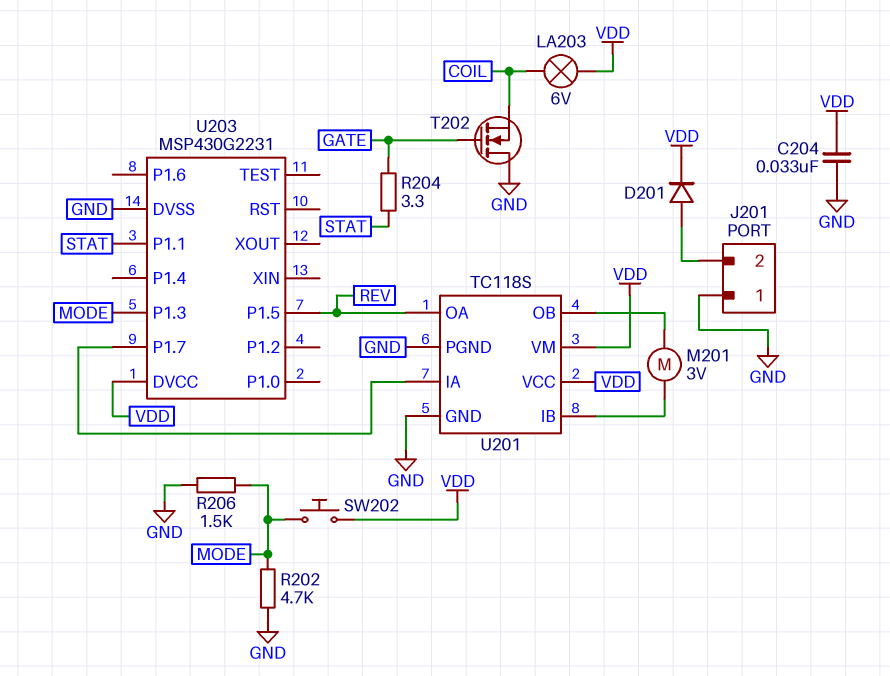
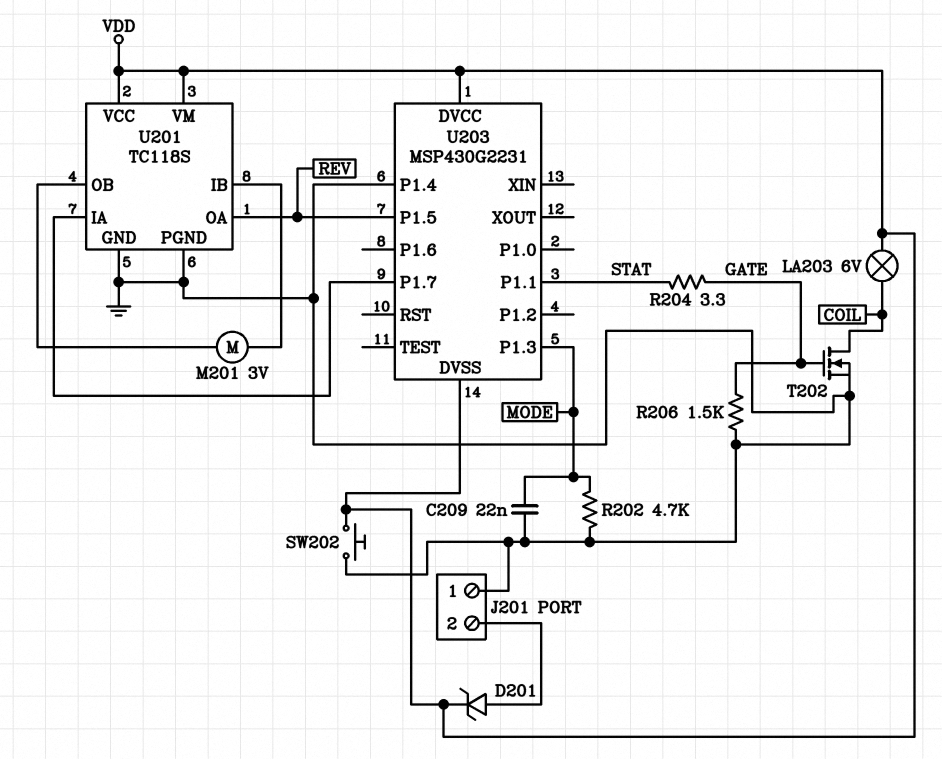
C204: 33nF (GND, VDD) -> none
C209: none -> 22nF (GND, MODE)
D201: diode (A J201/2, K VDD) -> zener (A J201/2, K VDD)
R206: 1.5k (GND, MODE) -> 1.5k (GATE, GND)
SW202: button (MODE, VDD) -> button (GND, VDD)
T202: NMOS (G GATE, D GND, S COIL) -> NMOS (G GATE, D COIL, S GND)
U203 pin DVSS: GND -> VDD
U203 pin P1.4: none -> GND

